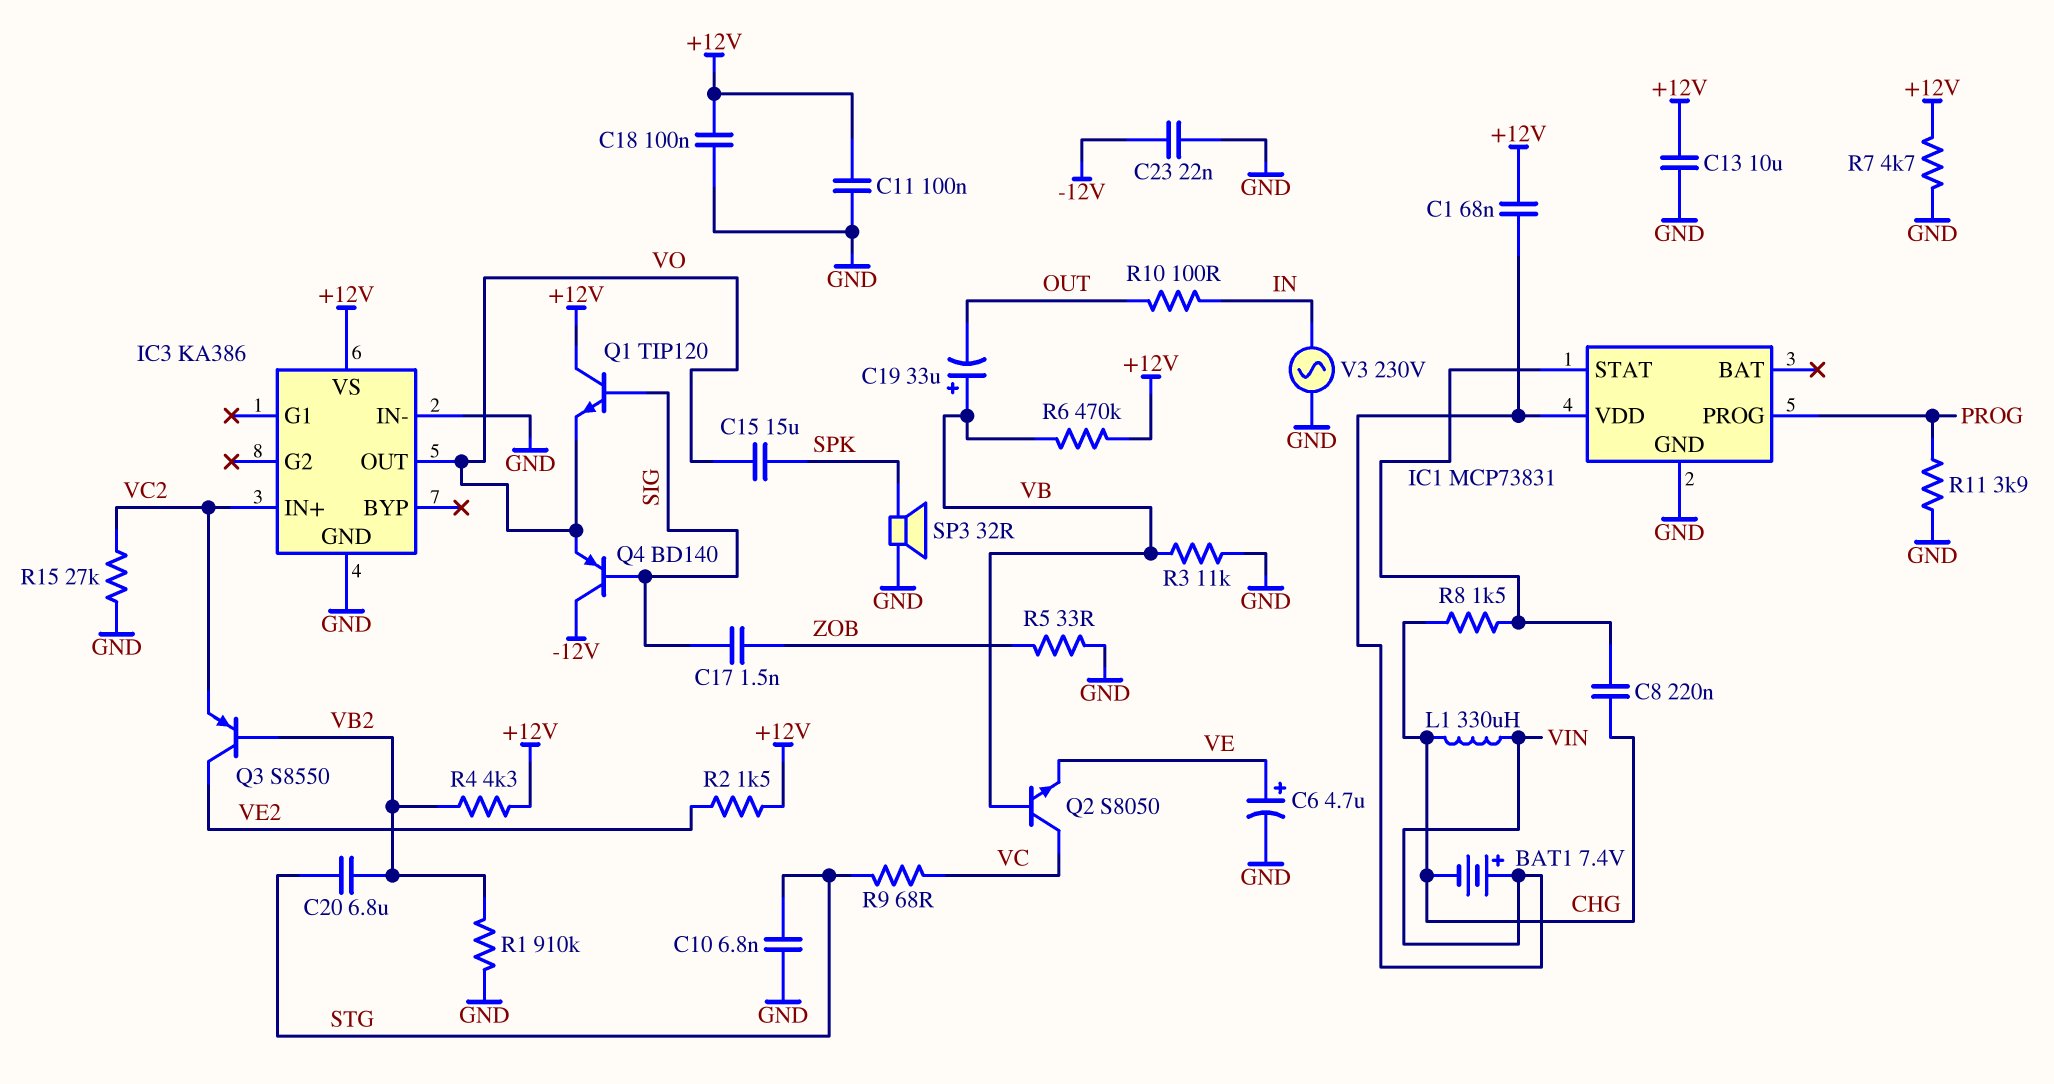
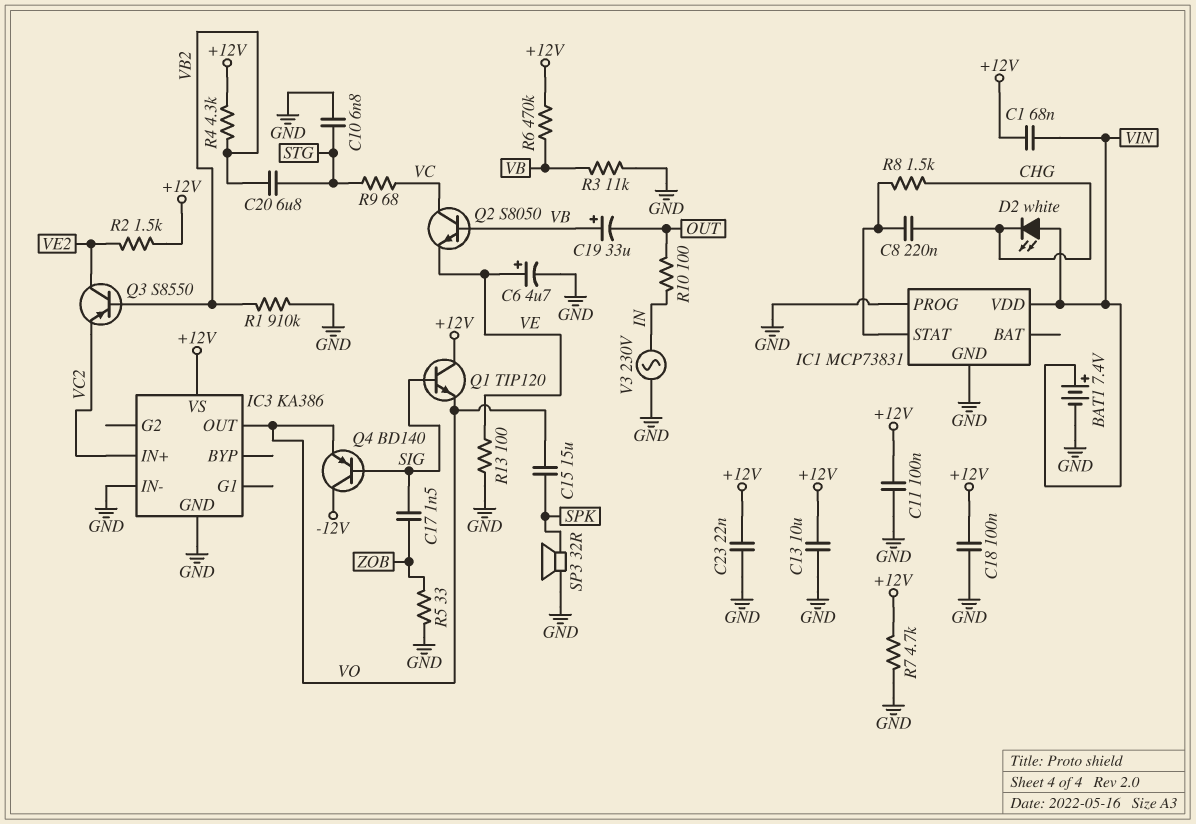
BAT1: 7.4V (plus VIN, minus CHG) -> 7.4V (plus VIN, minus GND)
C23: 22nF (-12V, GND) -> 22nF (+12V, GND)
D2: none -> LED white (A VIN, K CHG)
IC1 pin PROG: PROG -> GND
L1: 330uH (CHG, VIN) -> none
R11: 3.9k (GND, PROG) -> none
R13: none -> 100 (GND, VE)
R15: 27k (GND, VC2) -> none

